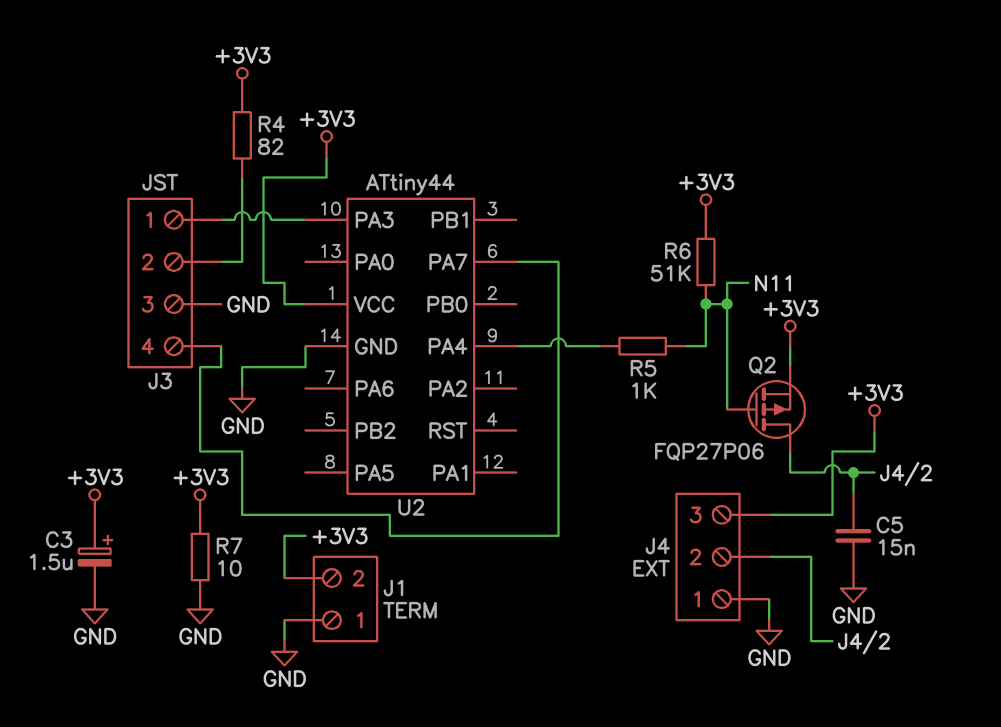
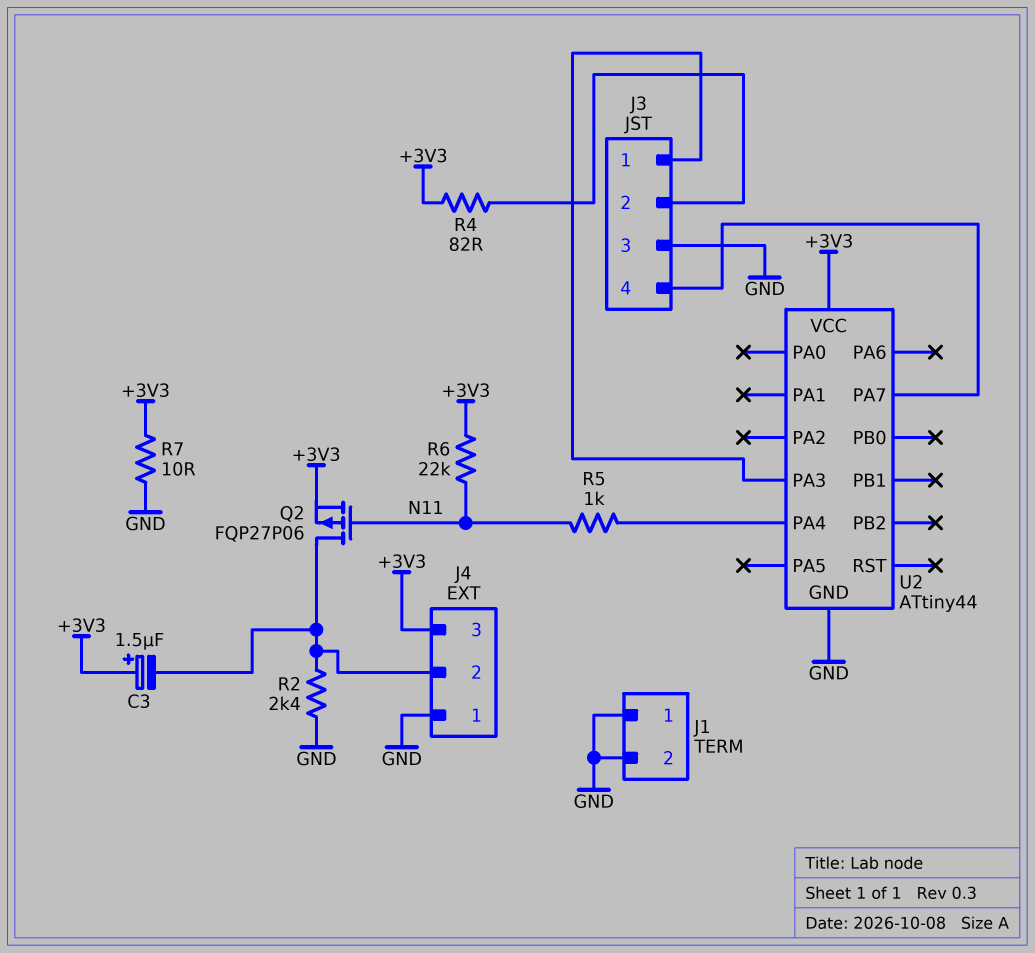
C3: 1.5uF (plus +3V3, minus GND) -> 1.5uF (plus +3V3, minus J4/2)
C5: 15nF (GND, J4/2) -> none
J1 pin 2: +3V3 -> GND
R2: none -> 2.4k (GND, J4/2)
R6: 51k (+3V3, N11) -> 22k (+3V3, N11)

